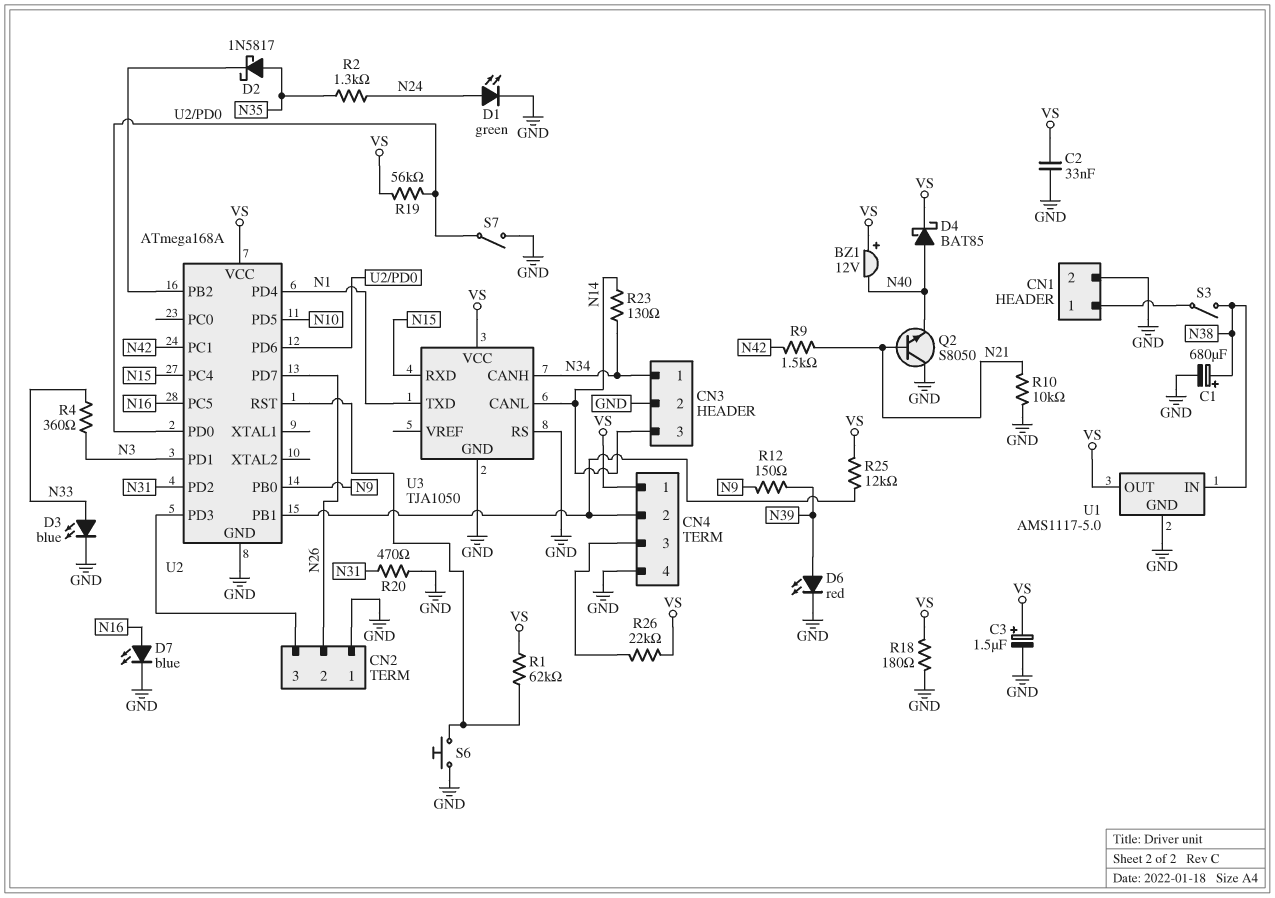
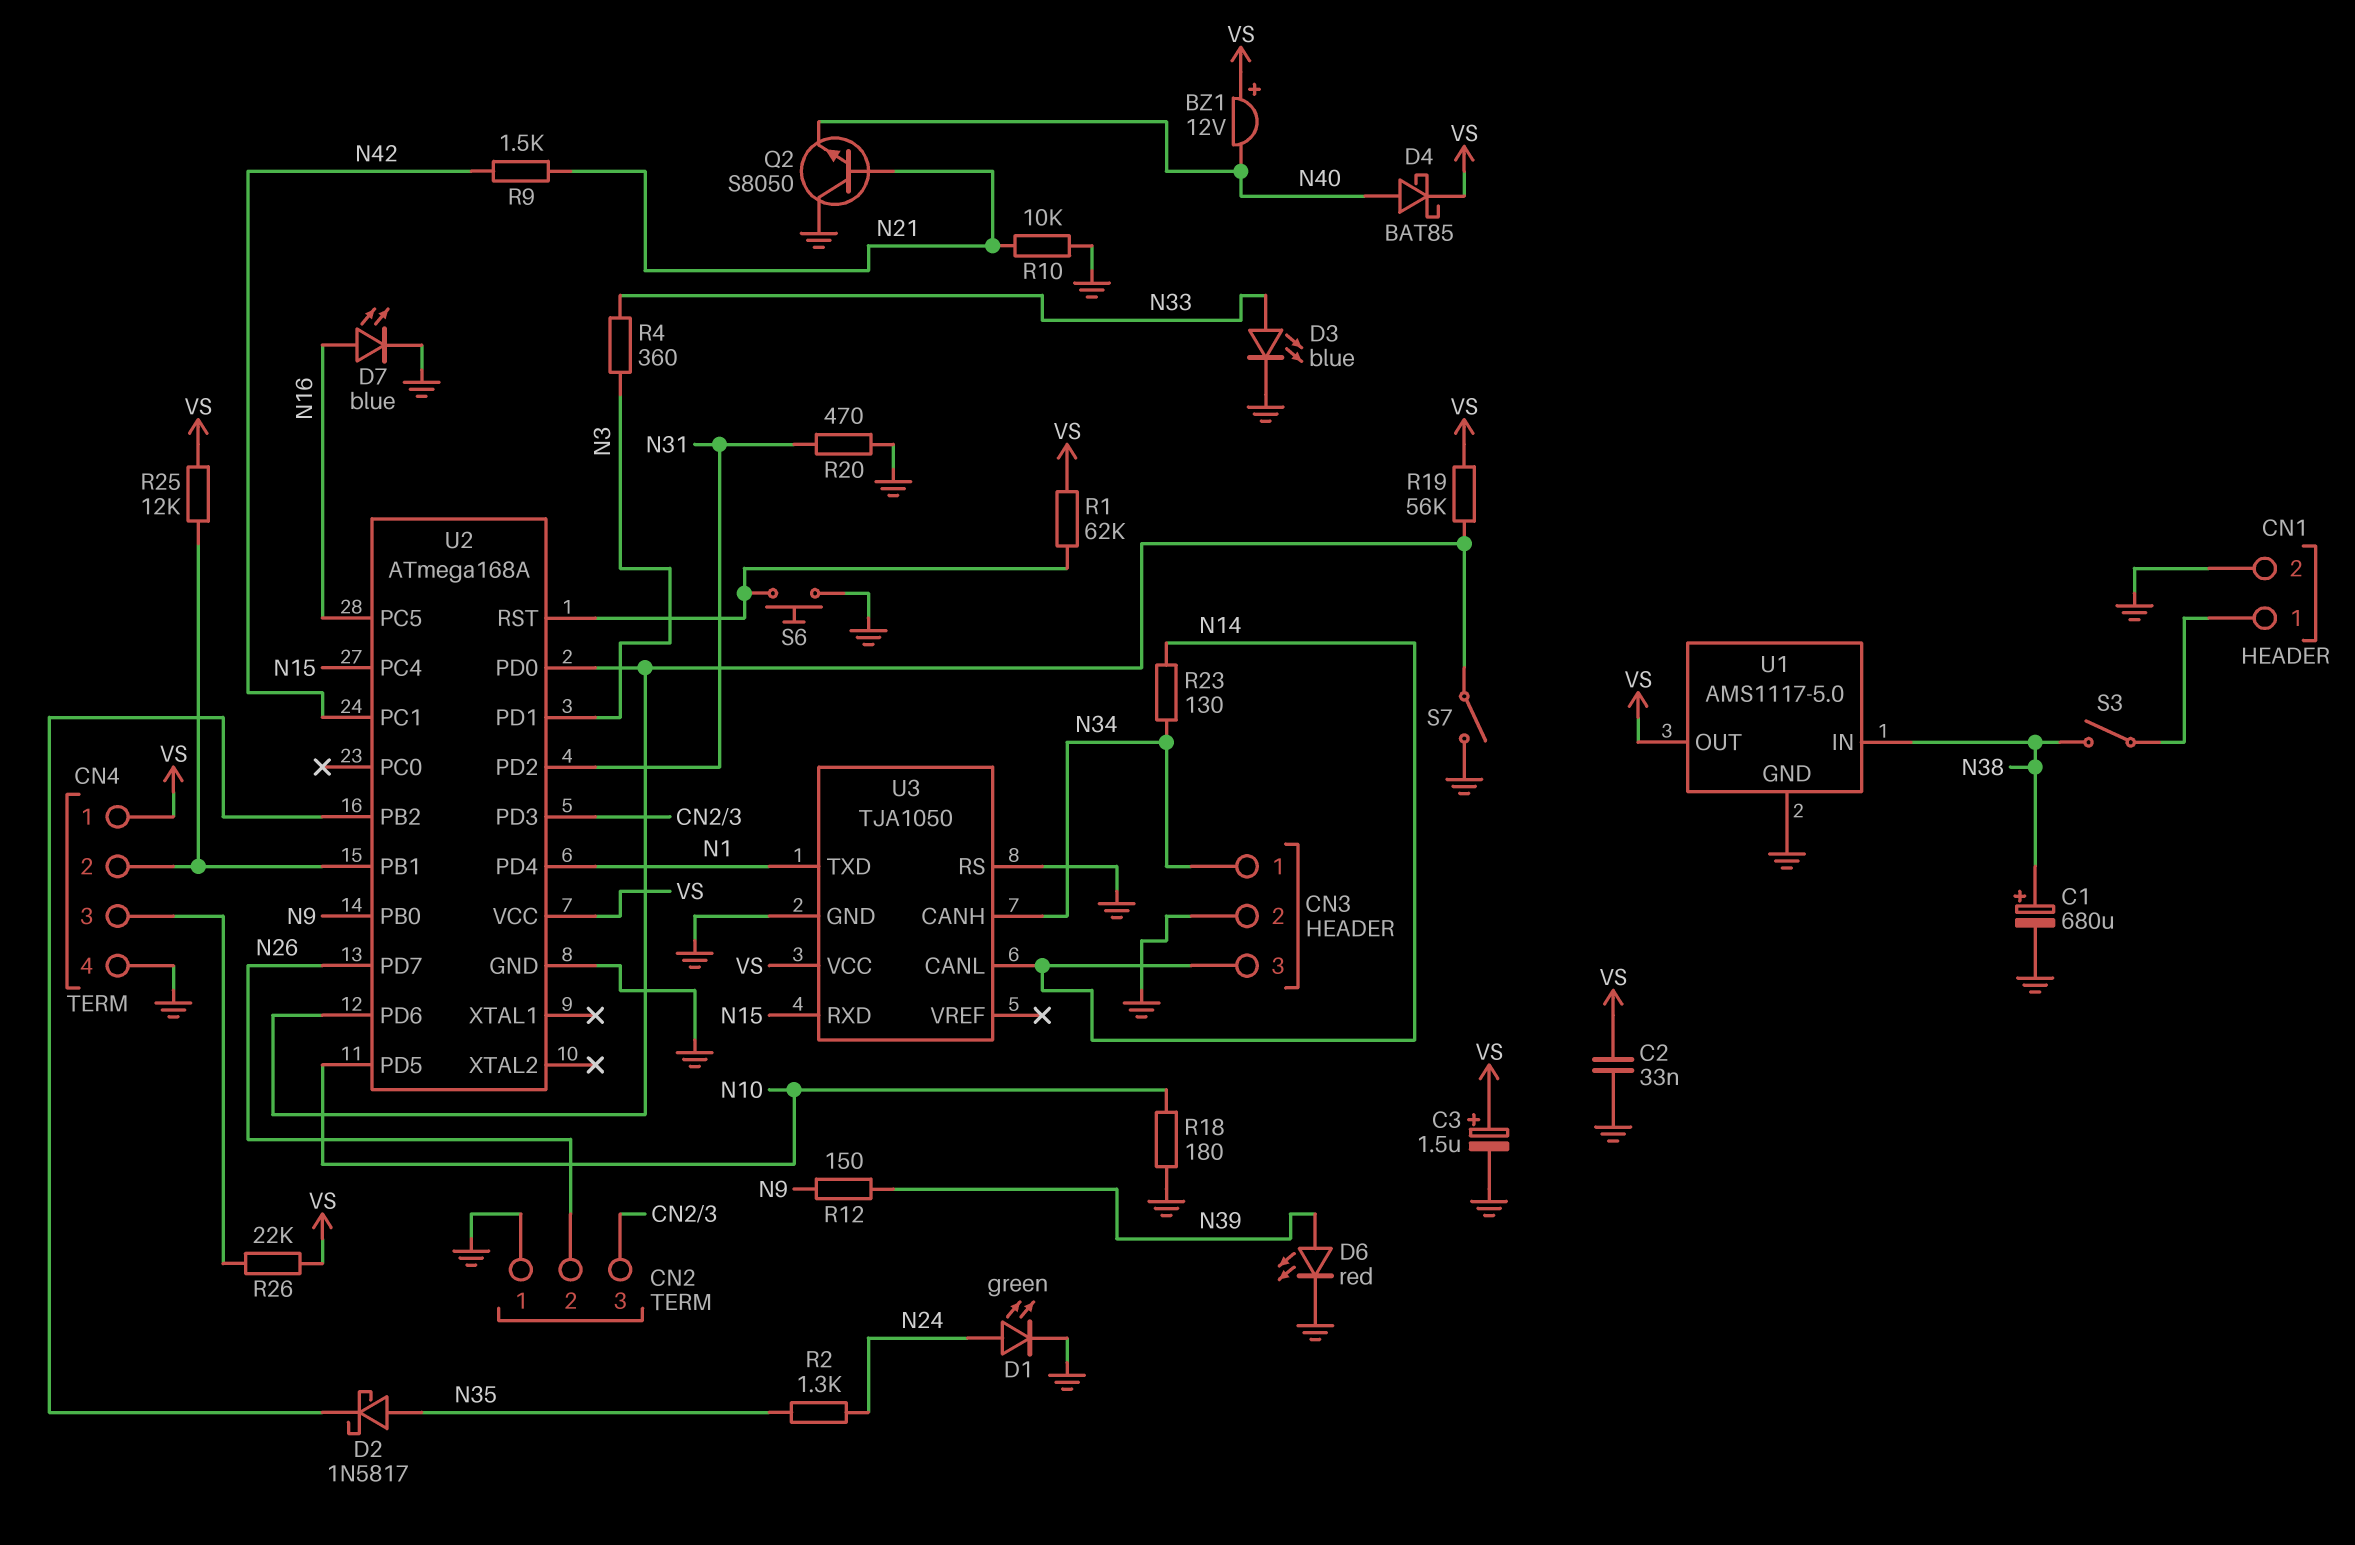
R18: 180 (GND, VS) -> 180 (GND, N10)

